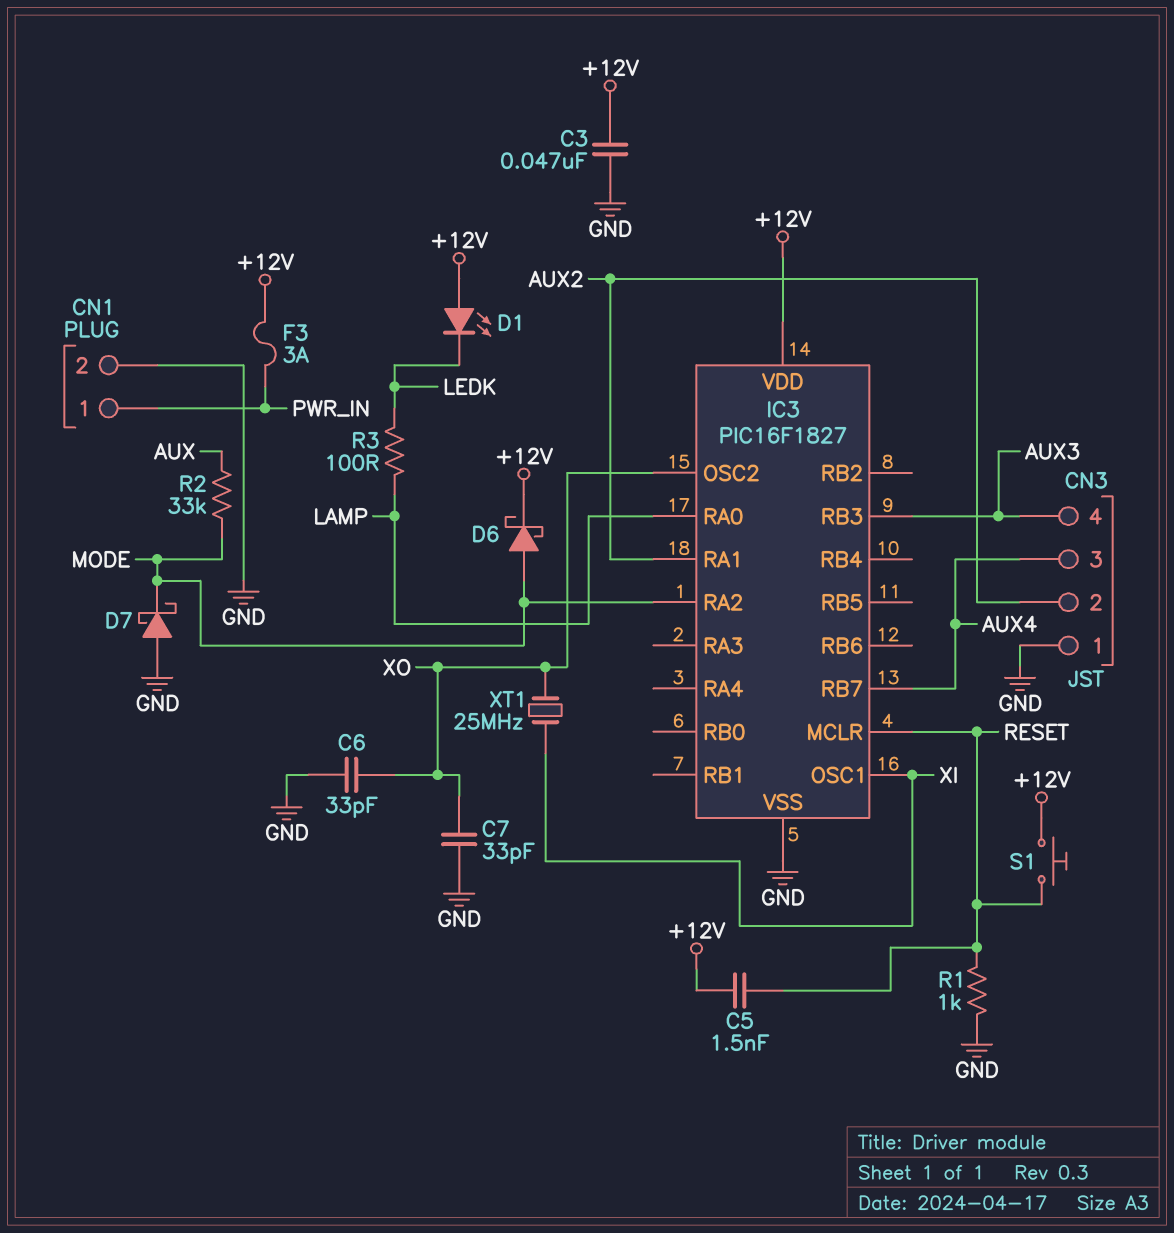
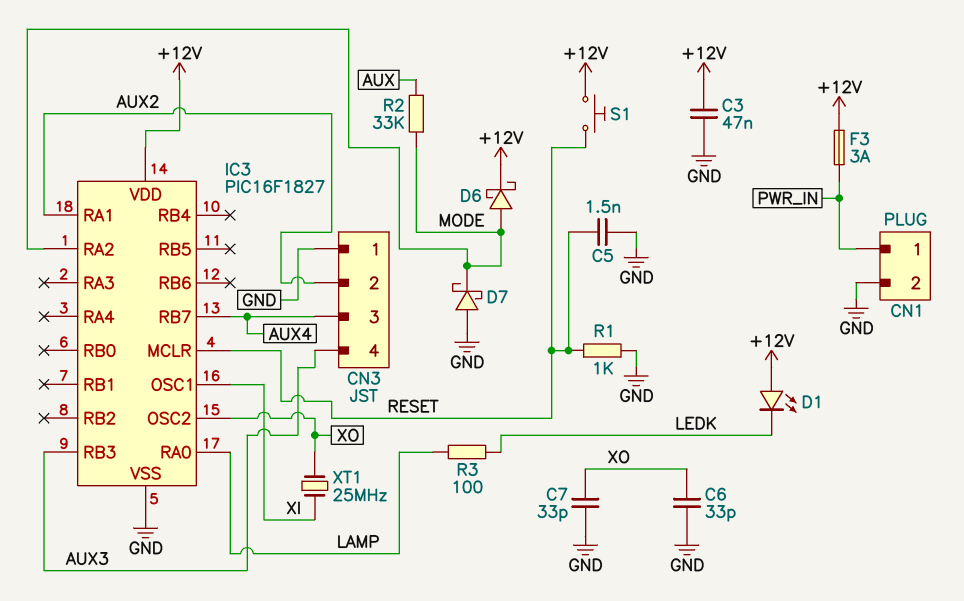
C5: 1.5nF (+12V, RESET) -> 1.5nF (GND, RESET)

